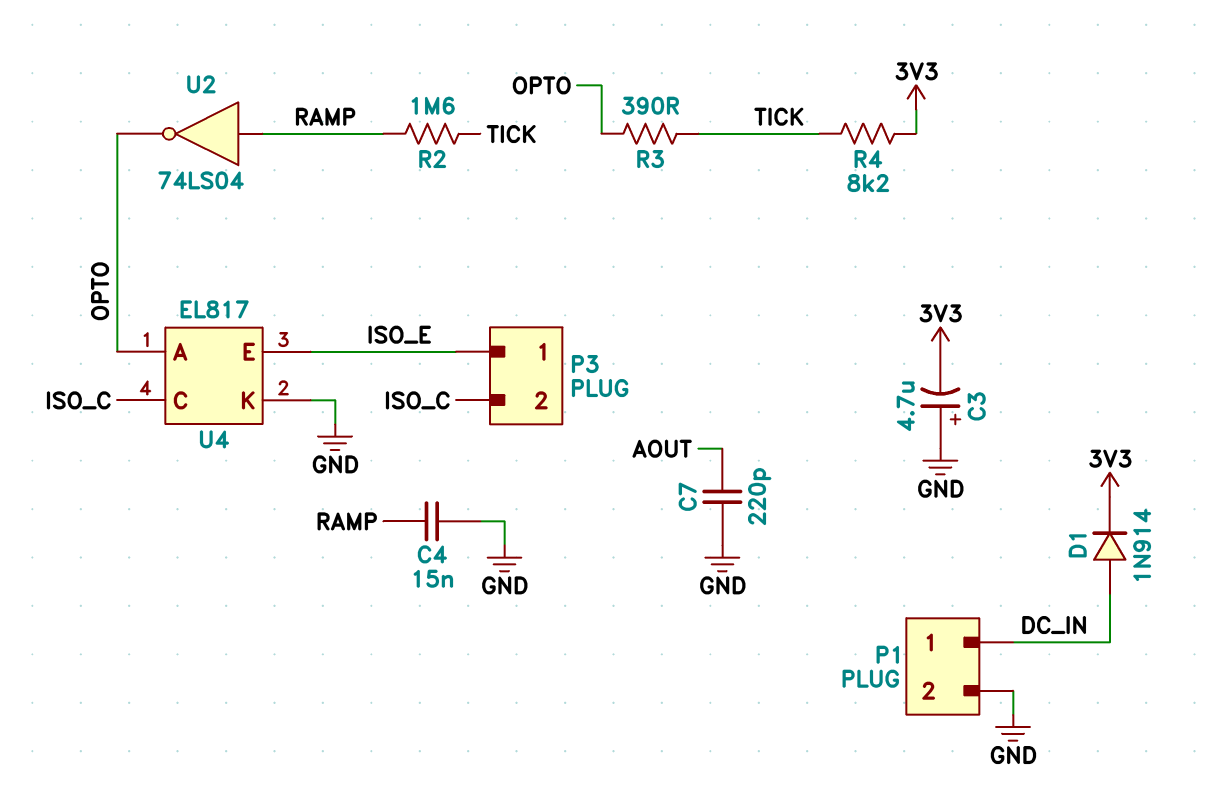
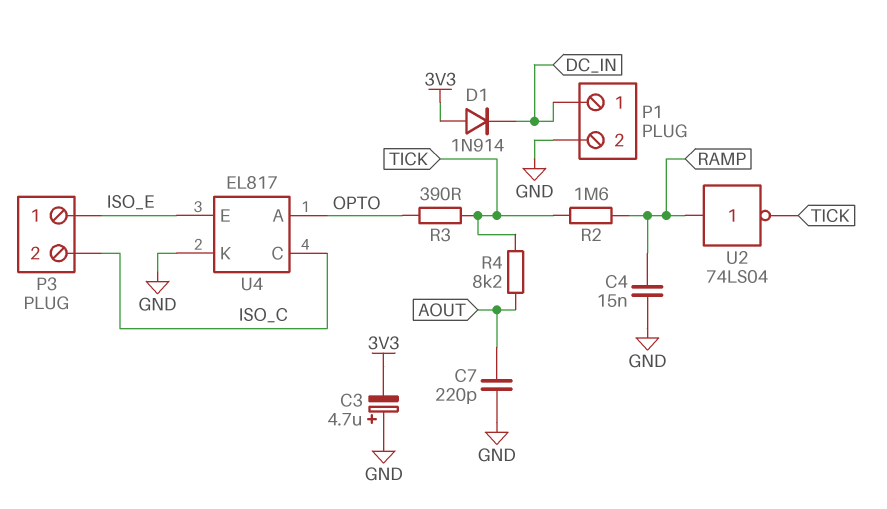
D1: diode 1N914 (A DC_IN, K 3V3) -> diode 1N914 (A 3V3, K DC_IN)
R4: 8.2k (3V3, TICK) -> 8.2k (AOUT, TICK)
U2: NOT 74LS04 (in RAMP, out OPTO) -> NOT 74LS04 (in RAMP, out TICK)

